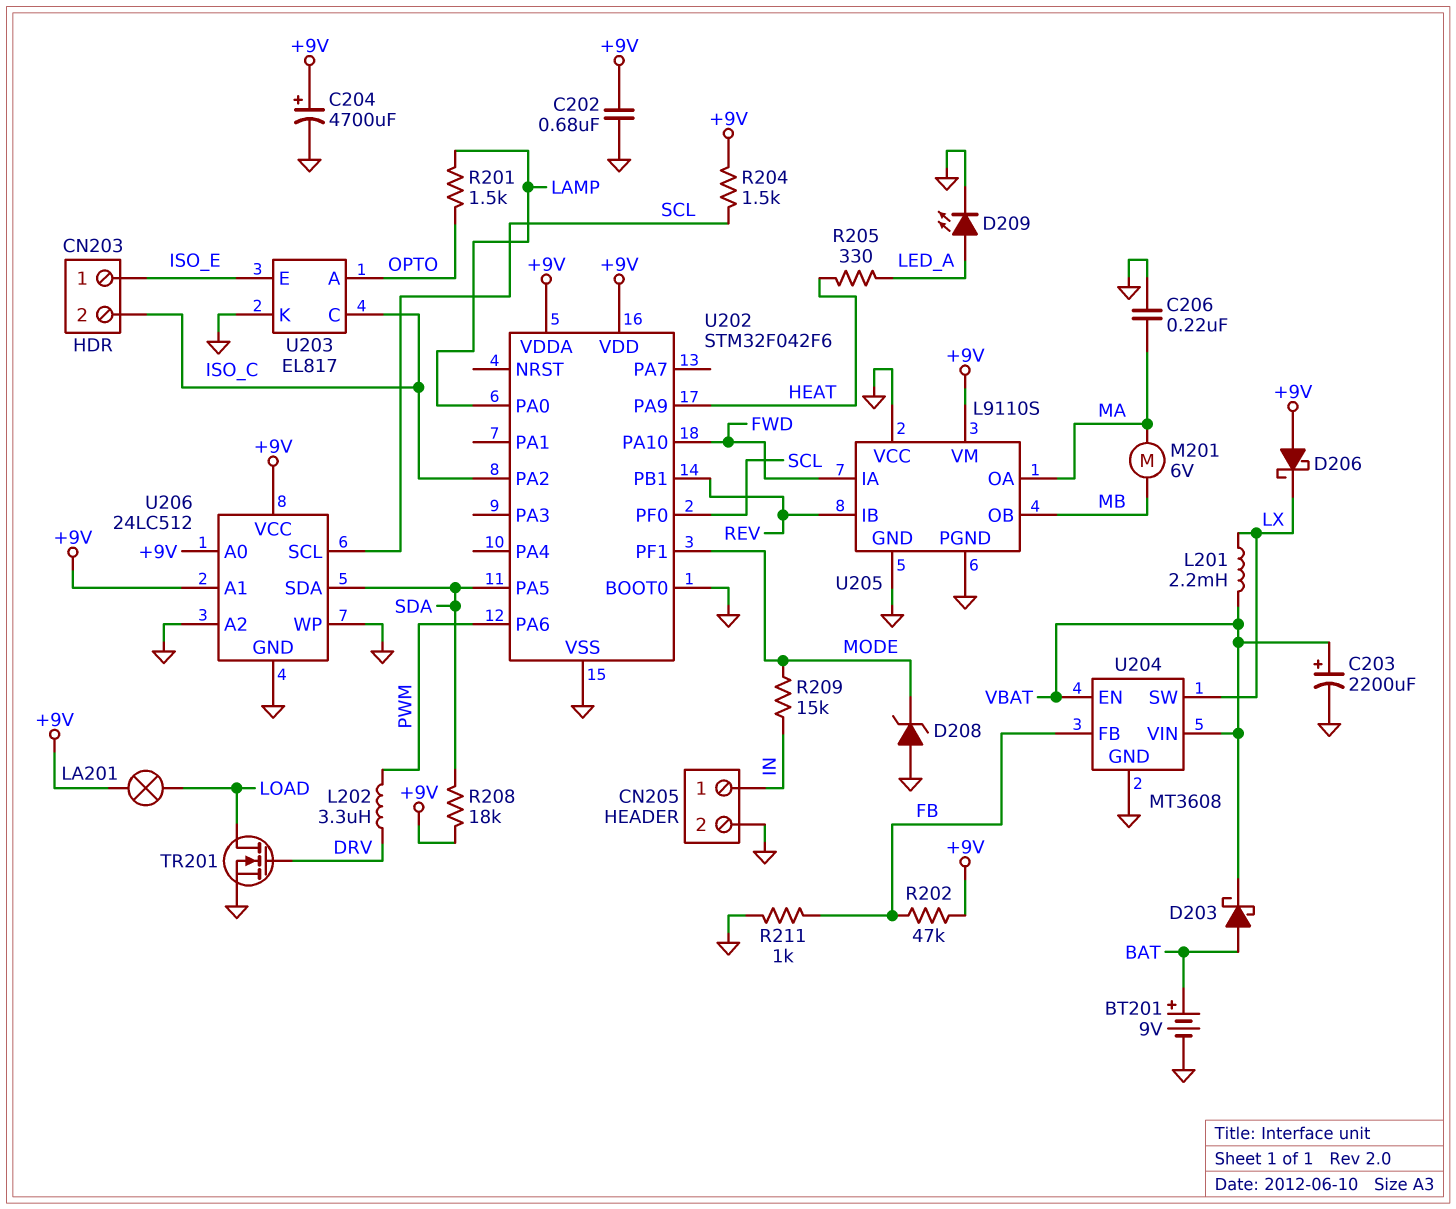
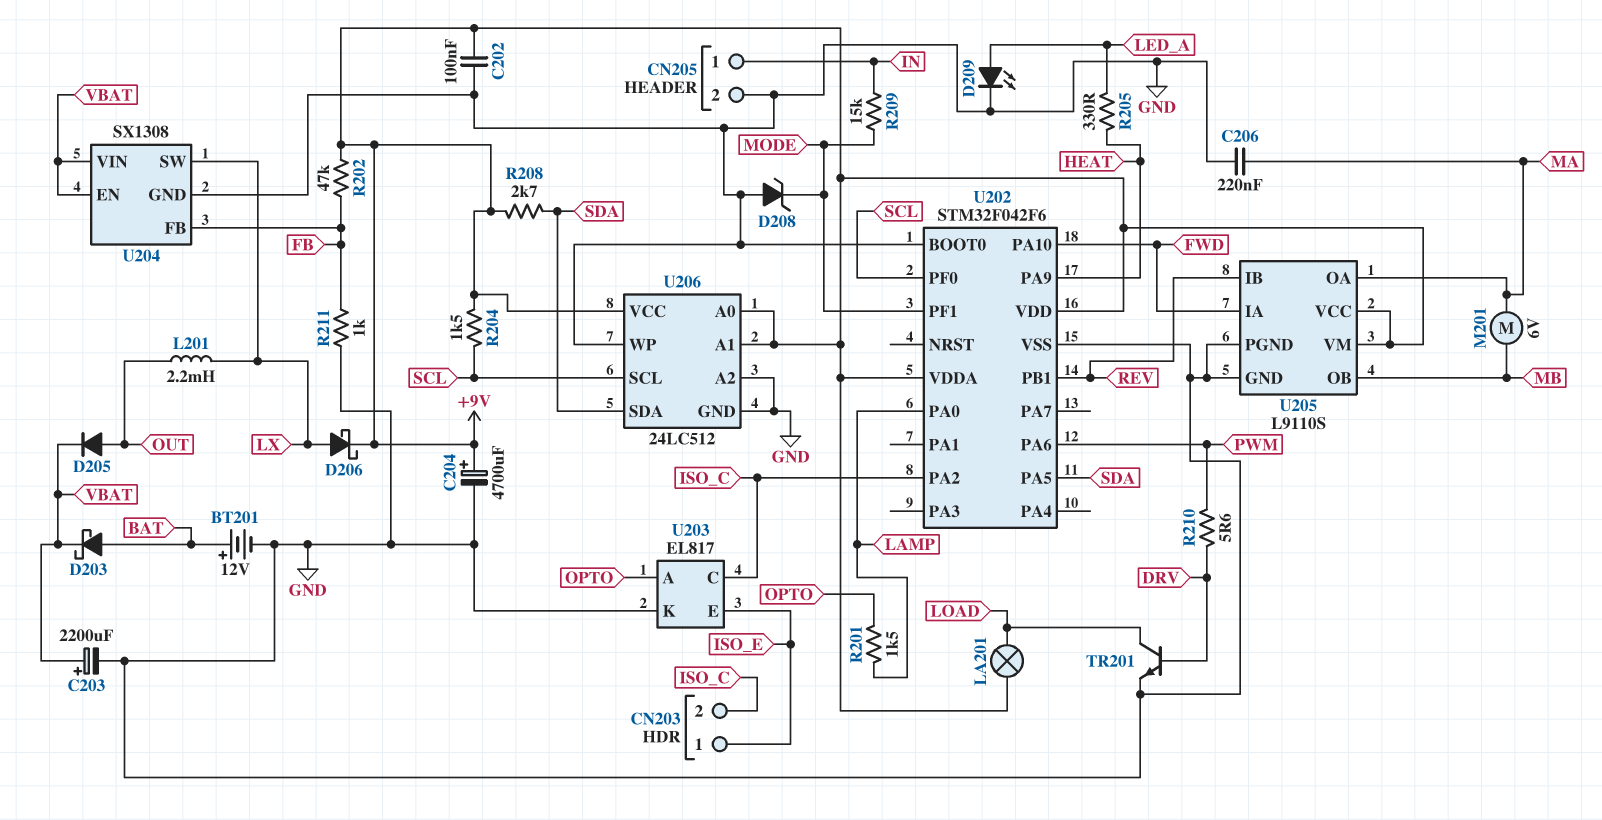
BT201: 9V (plus BAT, minus GND) -> 12V (plus BAT, minus GND)
C202: 680nF (+9V, GND) -> 100nF (+9V, GND)
D205: none -> diode (A OUT, K VBAT)
D206: schottky (A +9V, K LX) -> schottky (A LX, K +9V)
L201: 2.2mH (LX, VBAT) -> 2.2mH (LX, OUT)
L202: 3.3uH (DRV, PWM) -> none
R208: 18k (+9V, SDA) -> 2.7k (+9V, SDA)
R210: none -> 5.6 (DRV, PWM)
TR201: NMOS (G DRV, D LOAD, S GND) -> NPN (B DRV, C LOAD, E GND)
U204: MT3608 -> SX1308
U205 pin VCC: GND -> +9V

